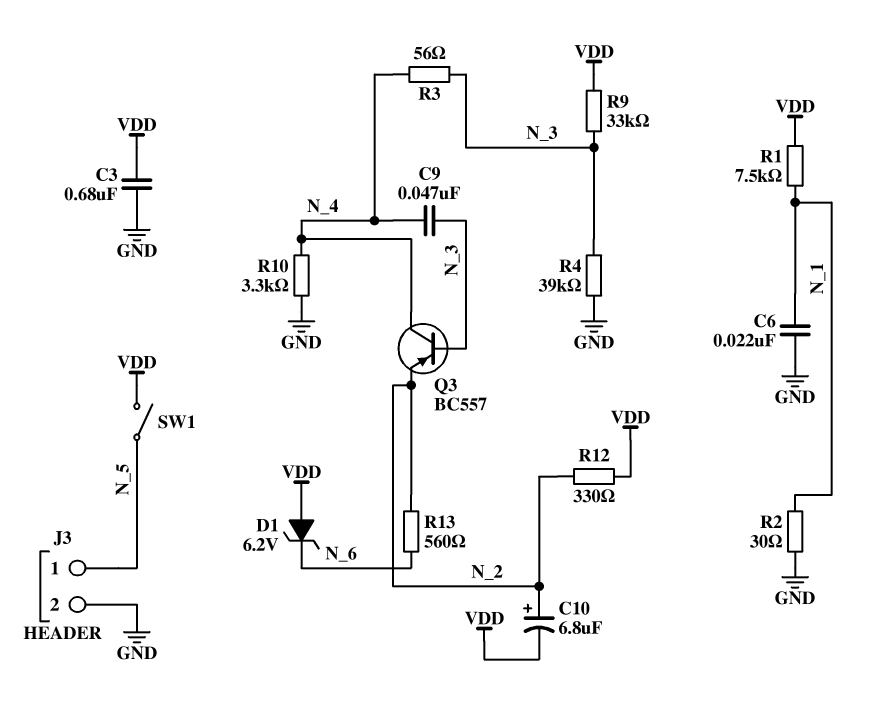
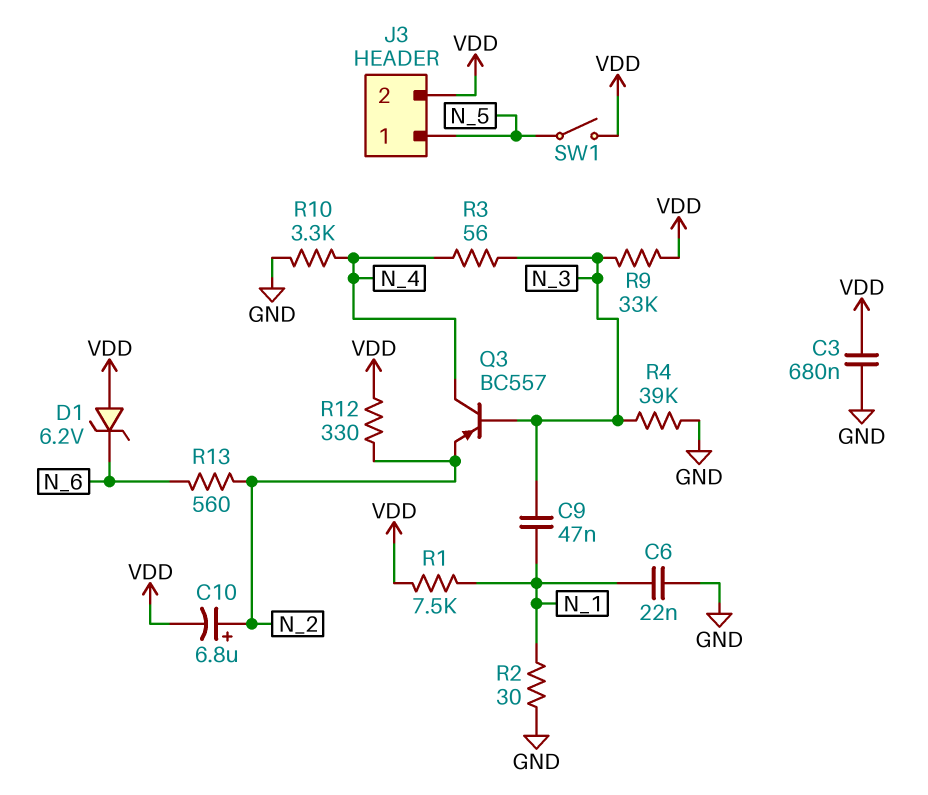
C9: 47nF (N_3, N_4) -> 47nF (N_1, N_3)
J3 pin 2: GND -> VDD

